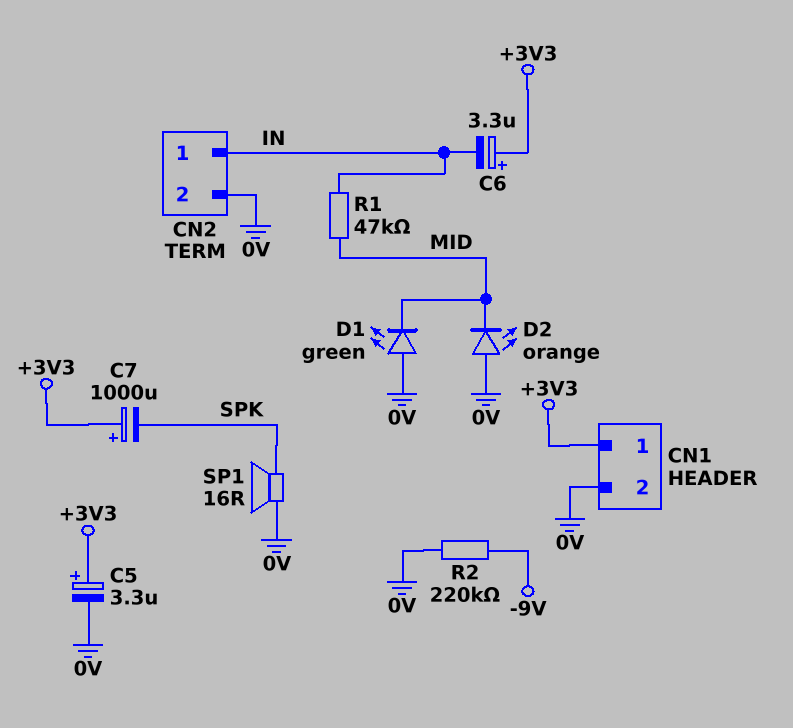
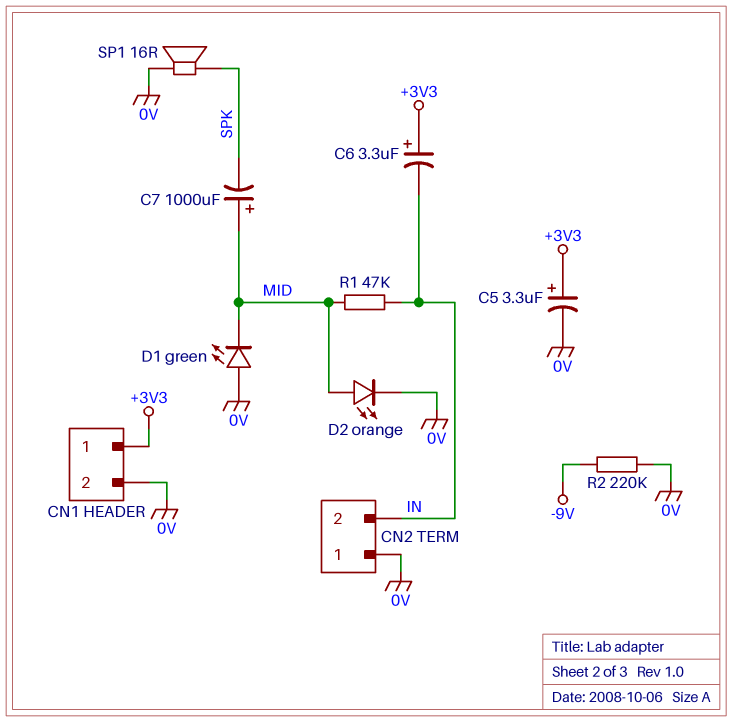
C7: 1000uF (plus +3V3, minus SPK) -> 1000uF (plus MID, minus SPK)
CN2 pin 1: IN -> 0V
CN2 pin 2: 0V -> IN
D2: LED orange (A 0V, K MID) -> LED orange (A MID, K 0V)

